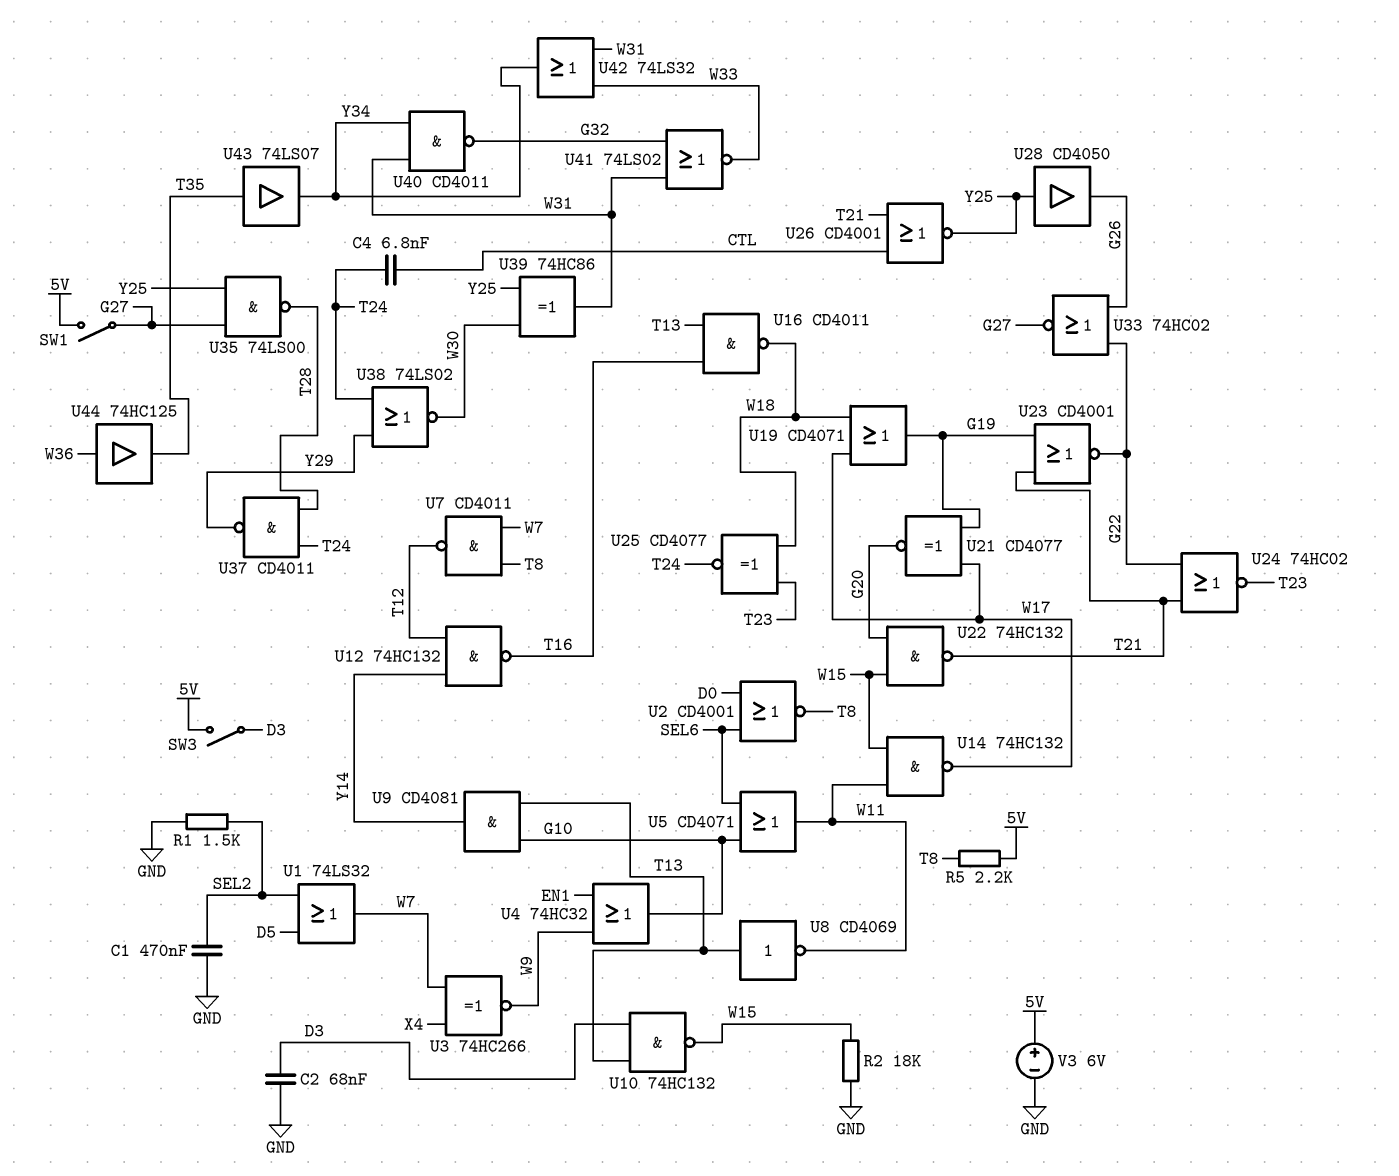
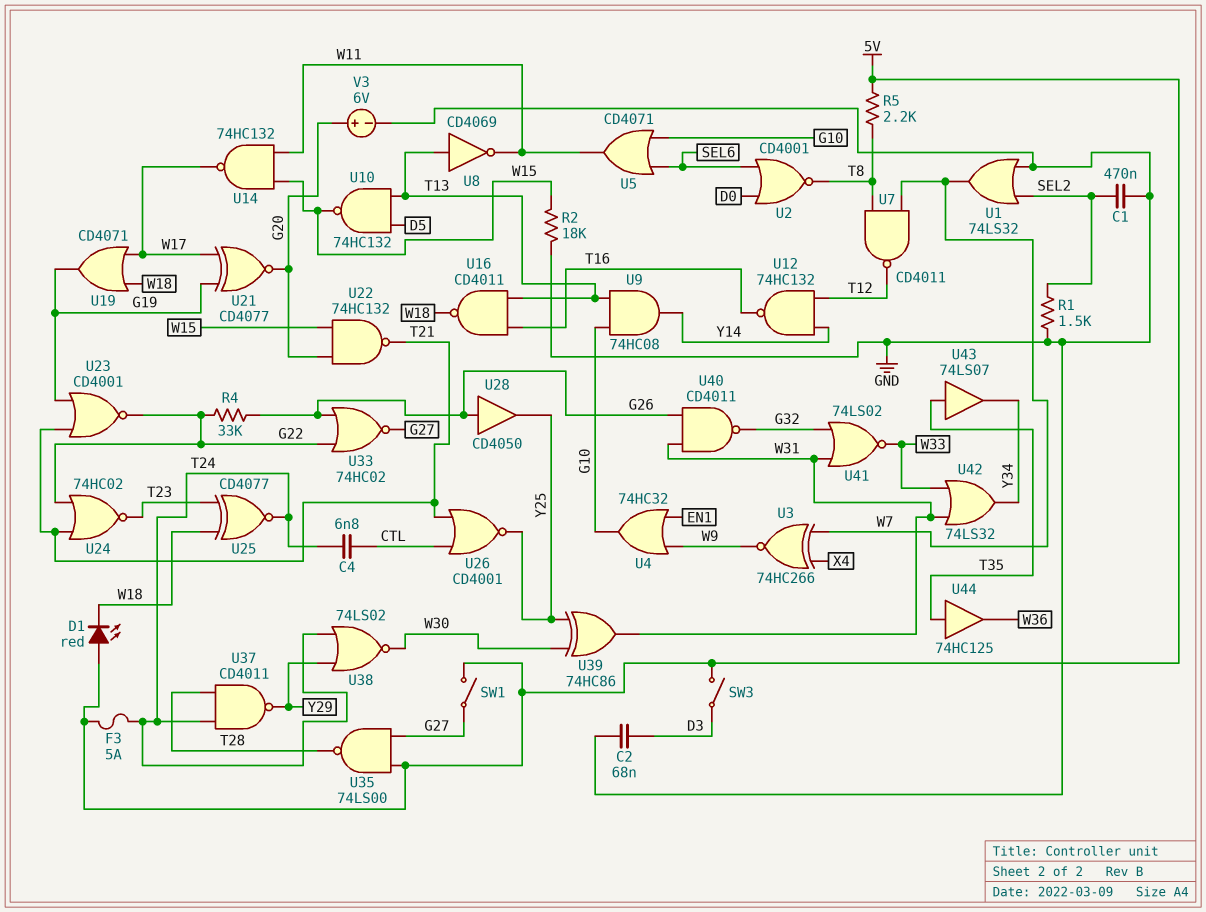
D1: none -> LED red (A 5V, K W18)
F3: none -> 5A (5V, T24)
R4: none -> 33k (G22, G26)
U1: OR 74LS32 (in D5, in SEL2, out W7) -> OR 74LS32 (in GND, in SEL2, out W7)
U9: AND CD4081 (in G10, in T13, out Y14) -> AND 74HC08 (in G10, in T13, out Y14)
U10: NAND 74HC132 (in D3, in T13, out W15) -> NAND 74HC132 (in D5, in T13, out W15)
U28: buffer CD4050 (in Y25, out G26) -> buffer CD4050 (in G26, out Y25)
U35: NAND 74LS00 (in G27, in Y25, out T28) -> NAND 74LS00 (in 5V, in G27, out T28)
U40: NAND CD4011 (in W31, in Y34, out G32) -> NAND CD4011 (in G26, in W31, out G32)
U44: buffer 74HC125 (in W36, out T35) -> buffer 74HC125 (in T35, out W36)
V3: 6V (plus 5V, minus GND) -> 6V (plus G20, minus GND)

